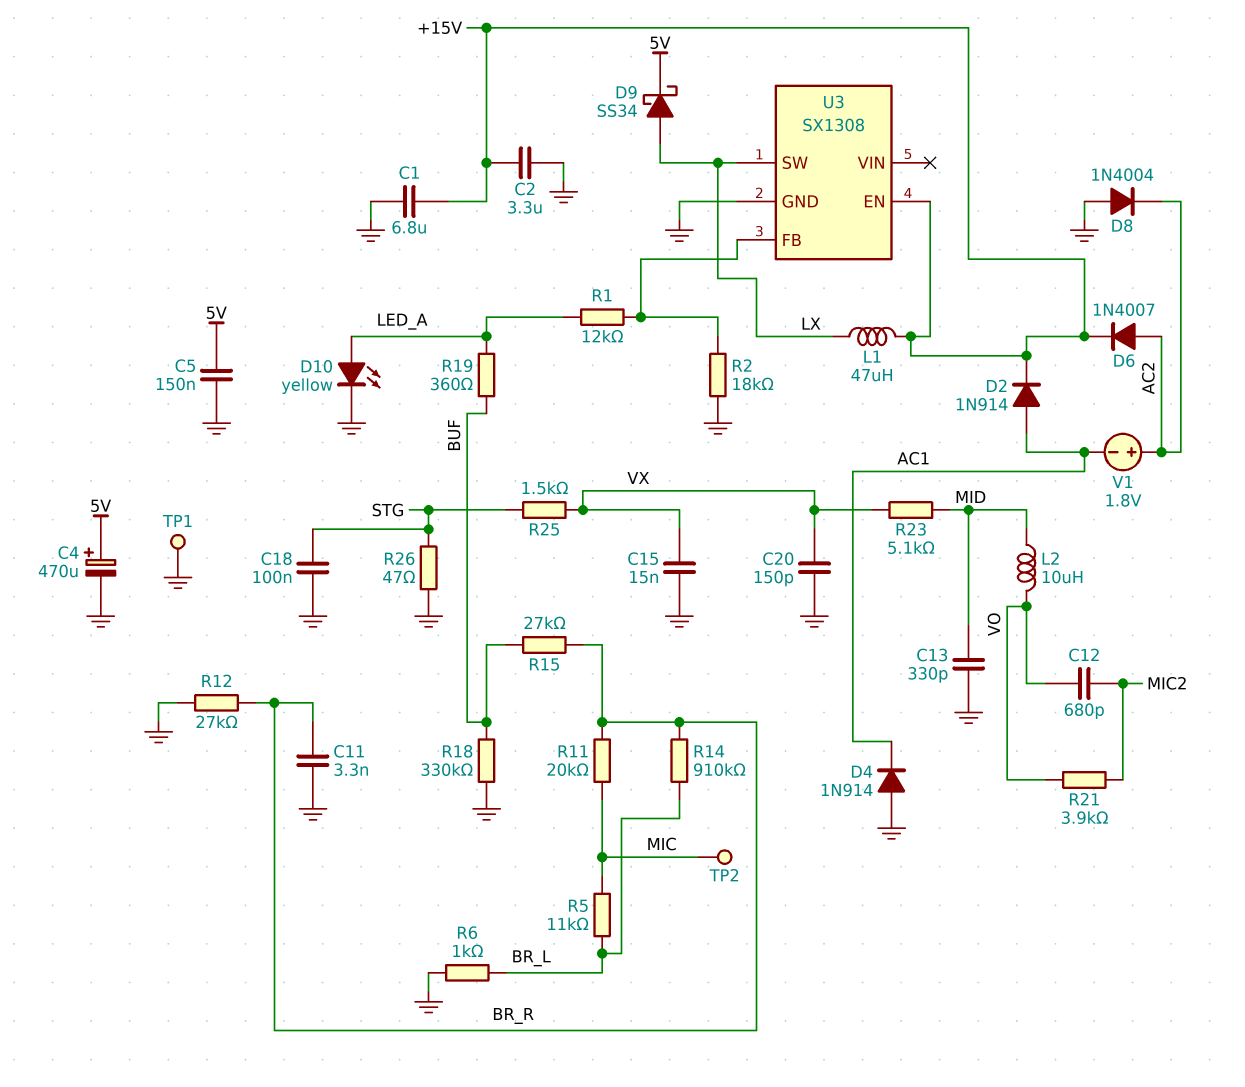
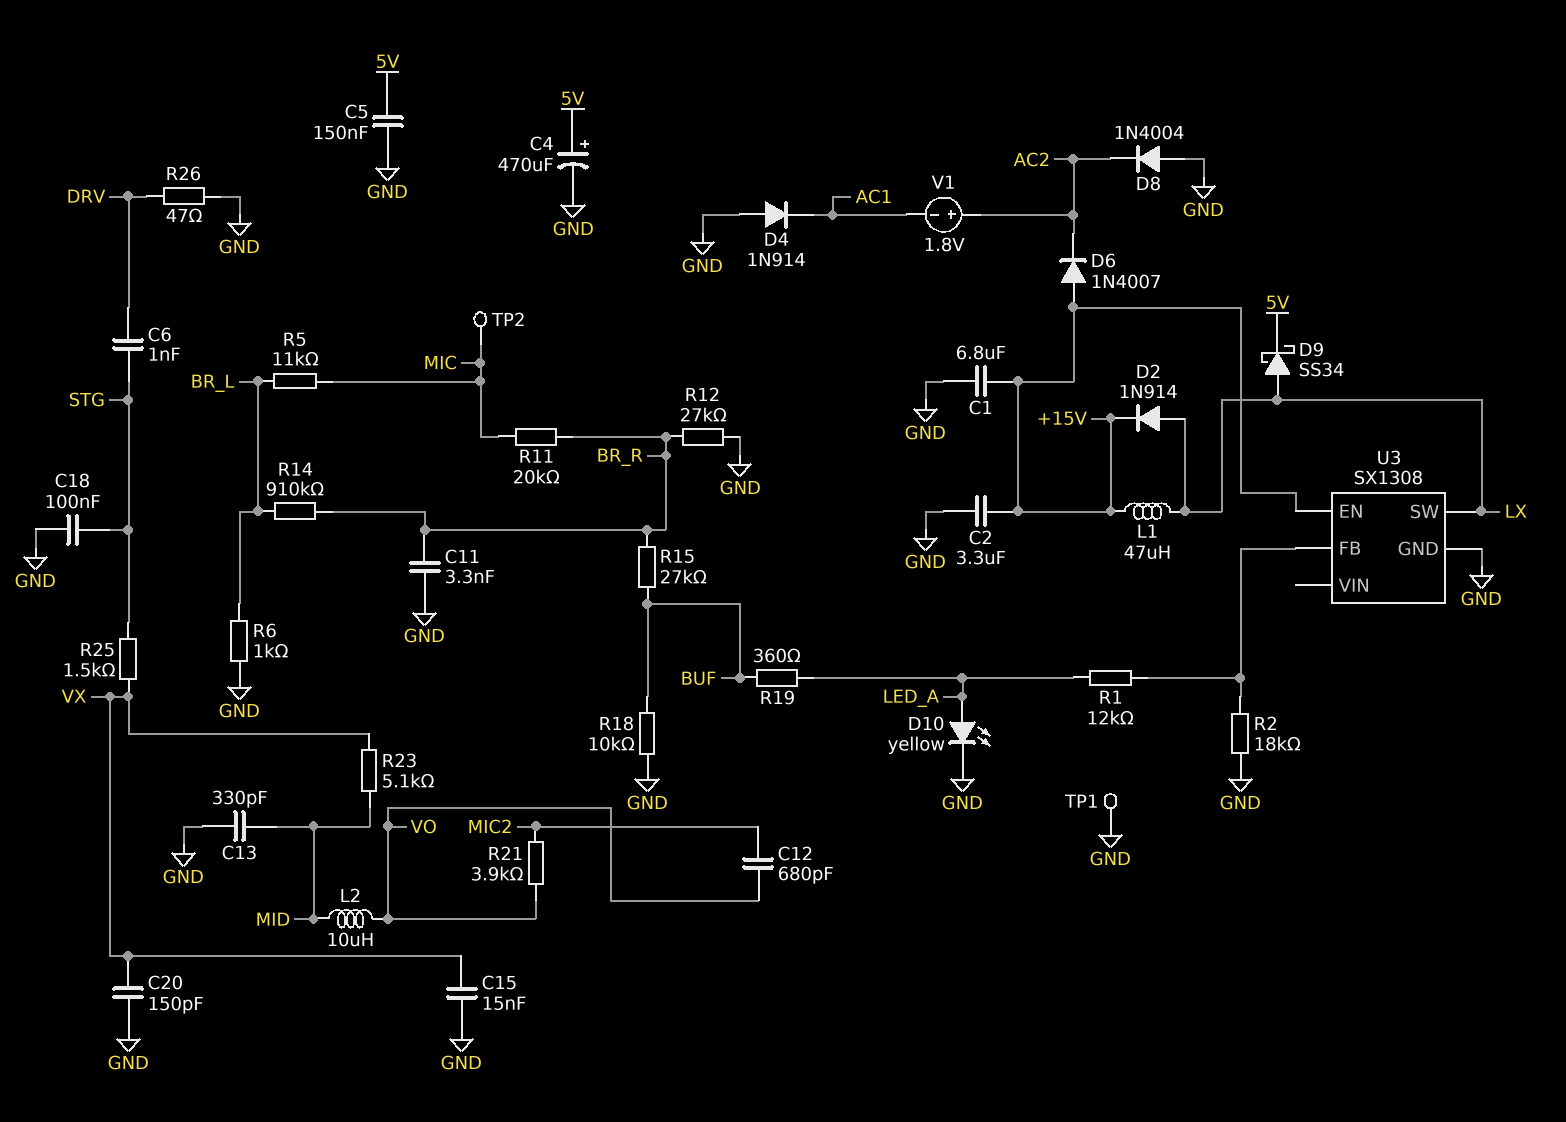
C6: none -> 1nF (DRV, STG)
D2: diode 1N914 (A AC1, K +15V) -> diode 1N914 (A LX, K +15V)
D6: diode 1N4007 (A AC2, K +15V) -> diode 1N4007 (A +15V, K AC2)
R18: 330k (BUF, GND) -> 10k (BUF, GND)
R26: 47 (GND, STG) -> 47 (DRV, GND)

